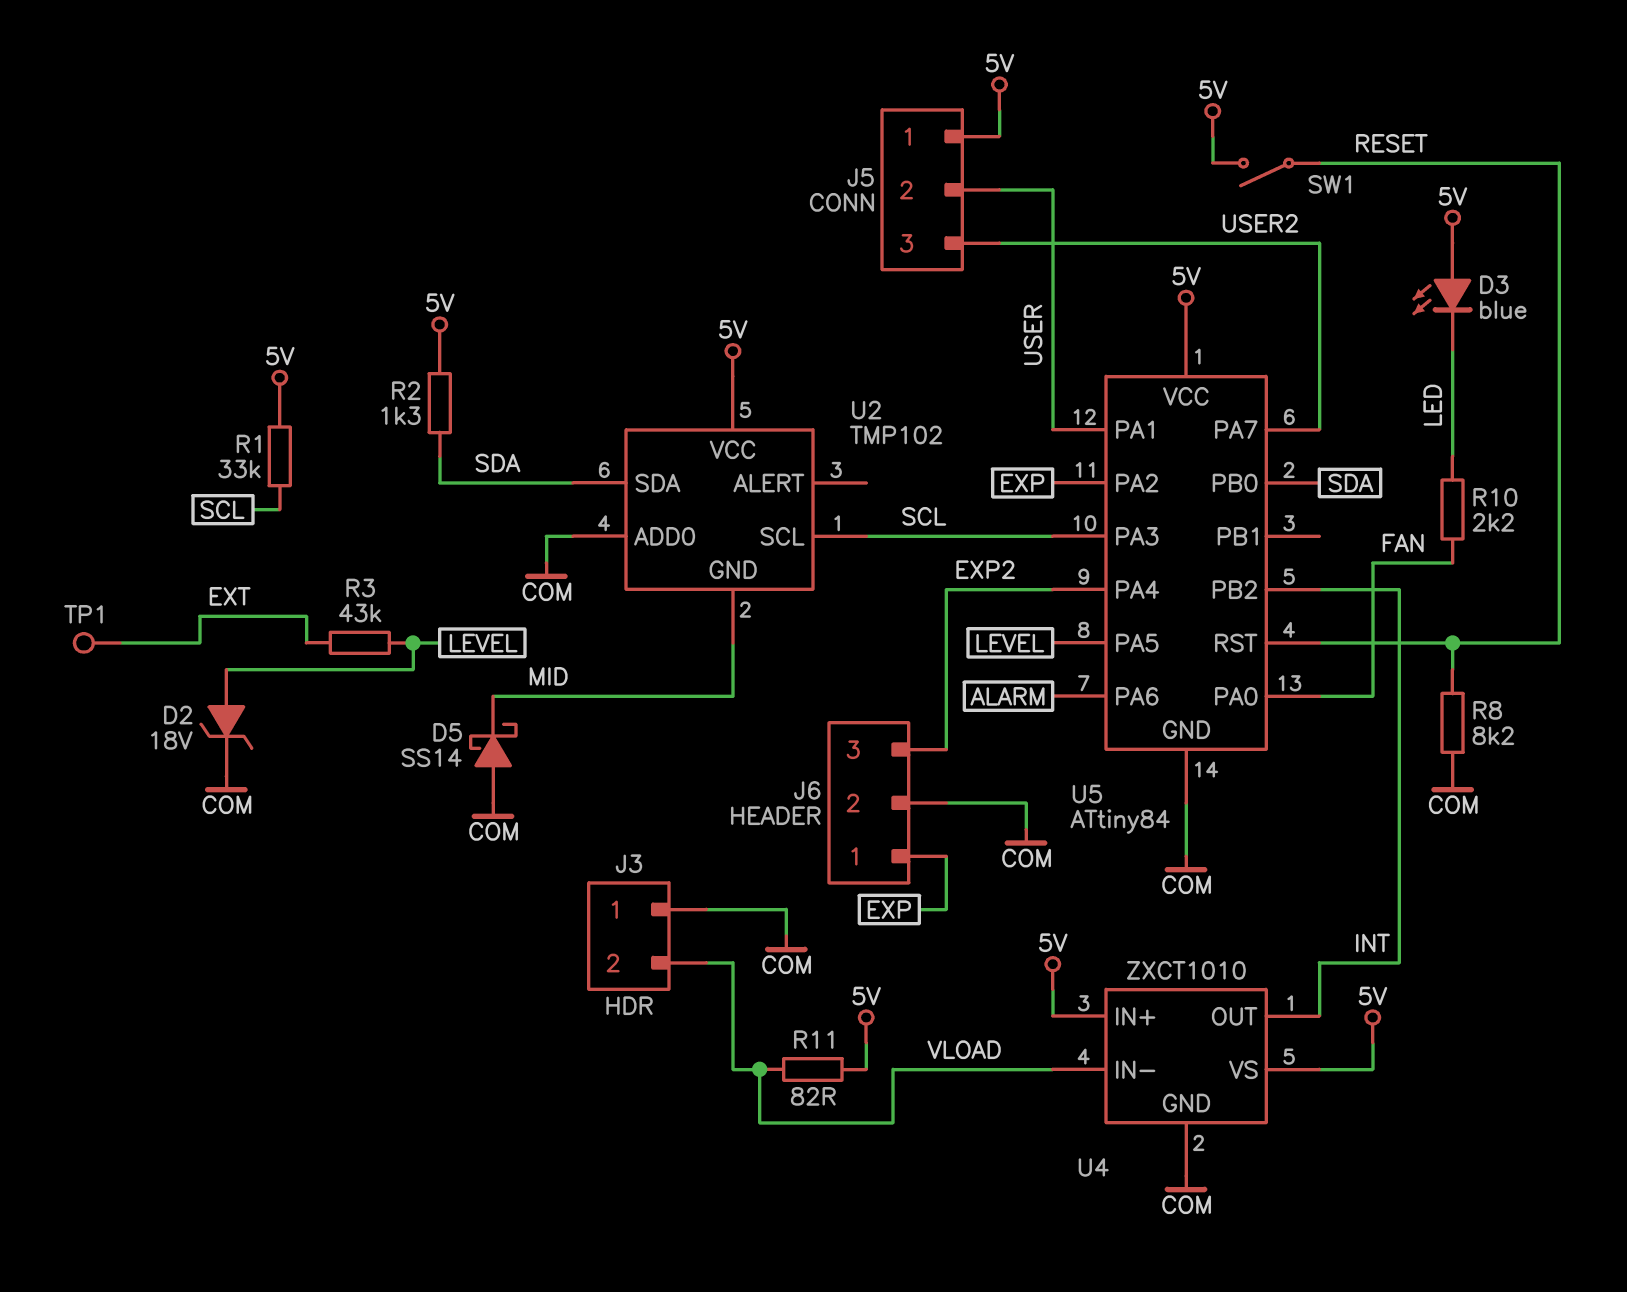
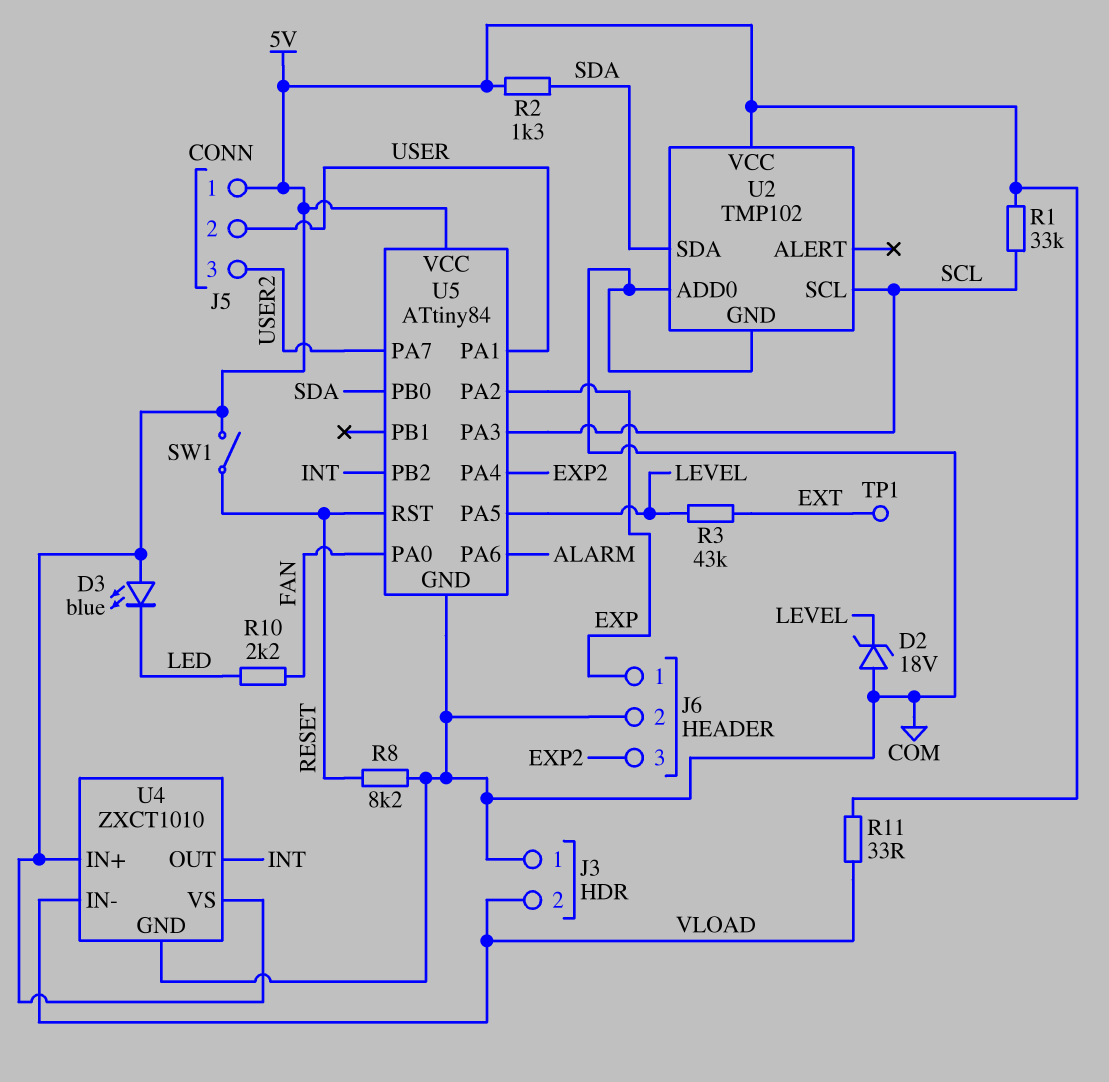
D2: zener 18V (A LEVEL, K COM) -> zener 18V (A COM, K LEVEL)
D5: schottky SS14 (A COM, K MID) -> none
R11: 82 (5V, VLOAD) -> 33 (5V, VLOAD)
U2 pin GND: MID -> COM

